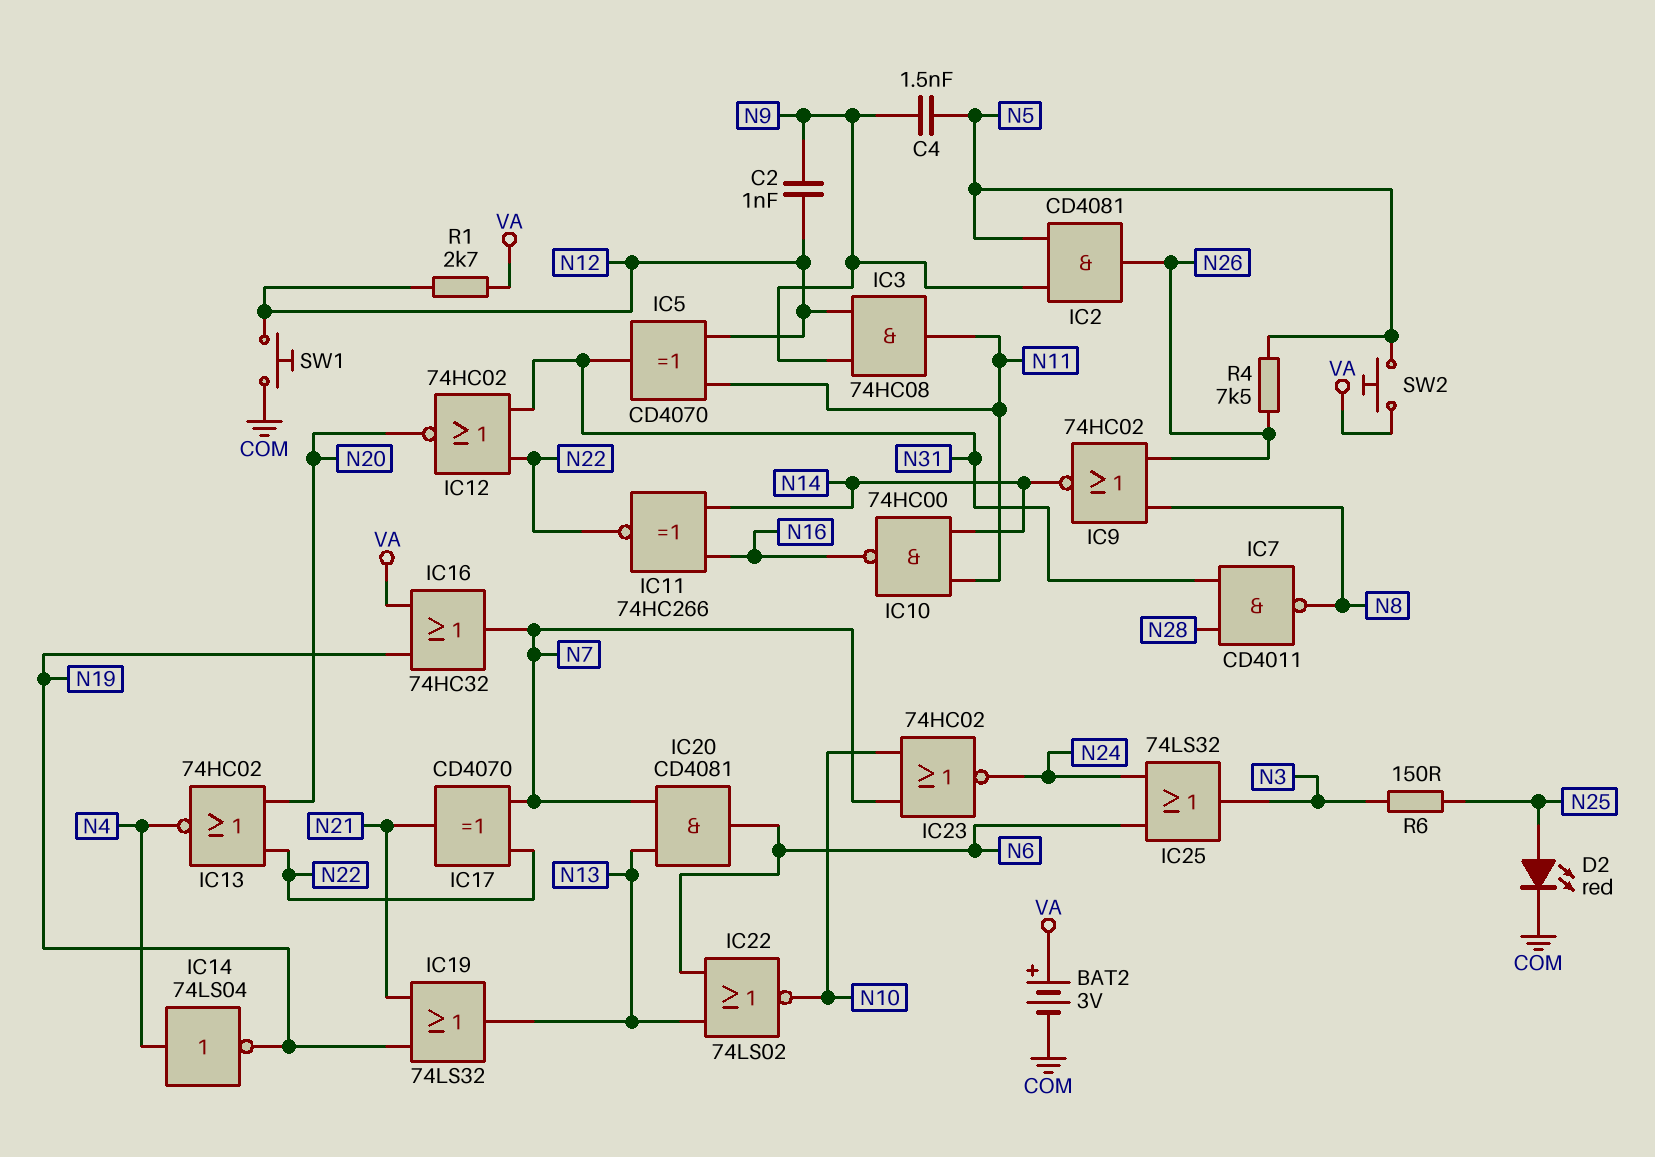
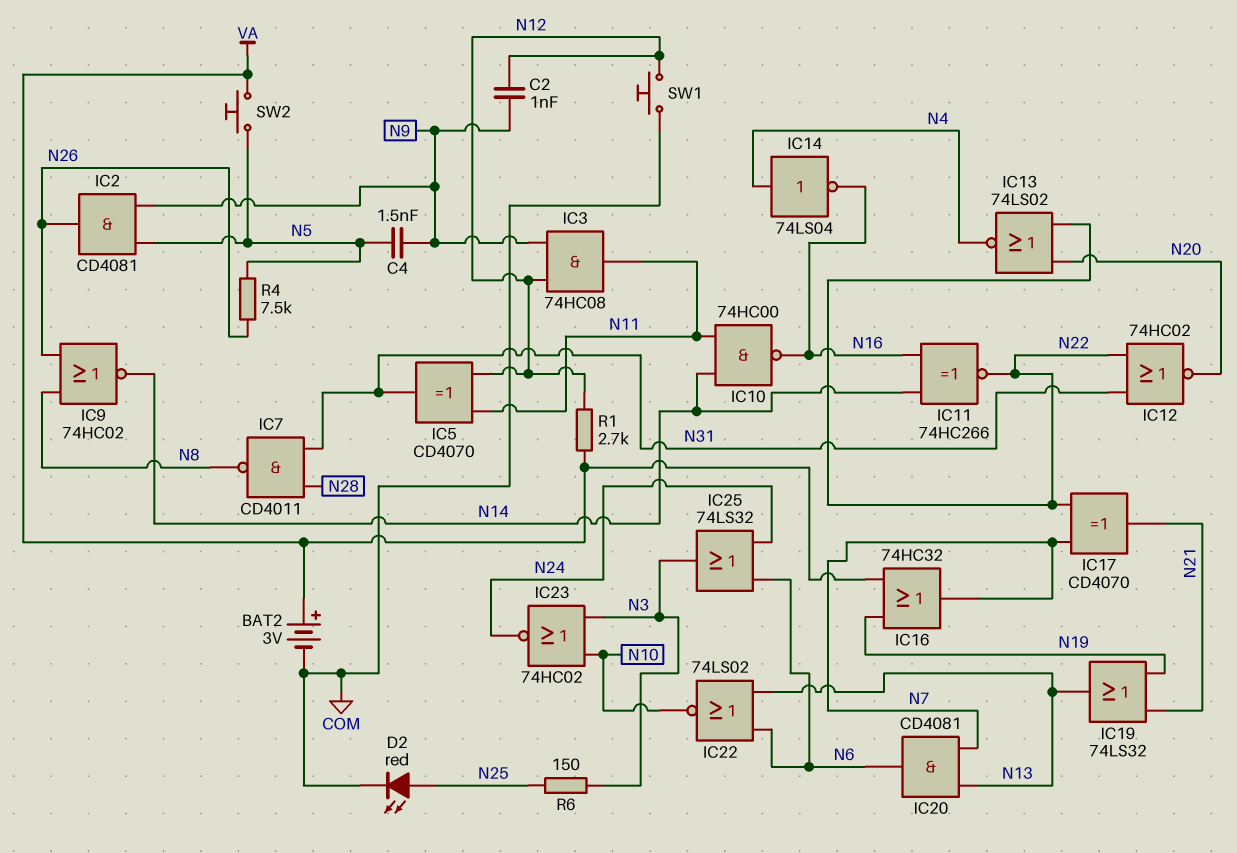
IC13: NOR 74HC02 (in N20, in N22, out N4) -> NOR 74LS02 (in N20, in N22, out N4)
IC14: NOT 74LS04 (in N4, out N19) -> NOT 74LS04 (in N4, out N16)
IC23: NOR 74HC02 (in N7, in N10, out N24) -> NOR 74HC02 (in N3, in N10, out N24)

